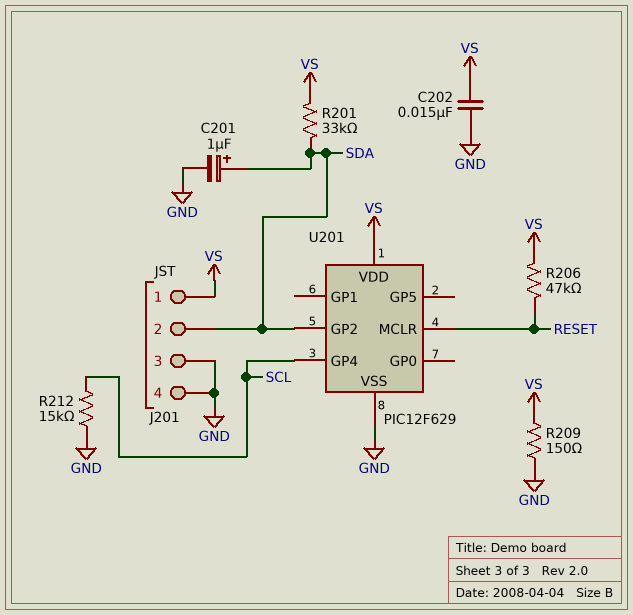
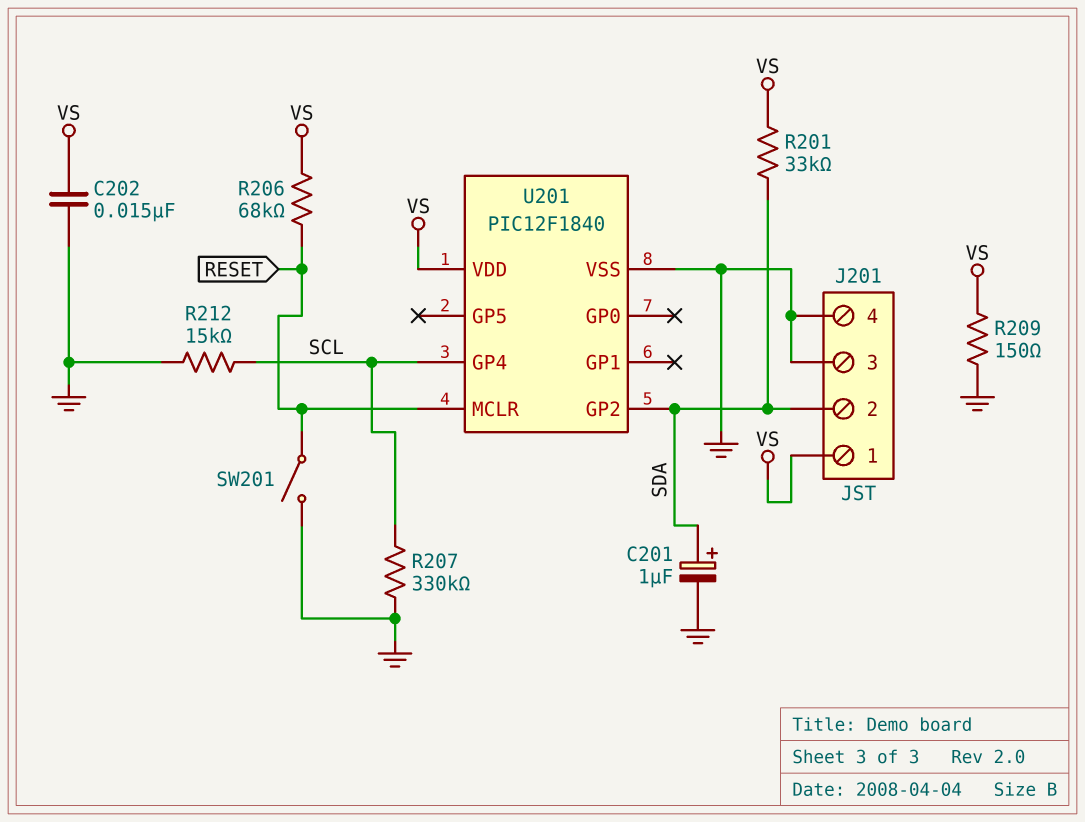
R206: 47k (RESET, VS) -> 68k (RESET, VS)
R207: none -> 330k (GND, SCL)
SW201: none -> switch (GND, RESET)
U201: PIC12F629 -> PIC12F1840

